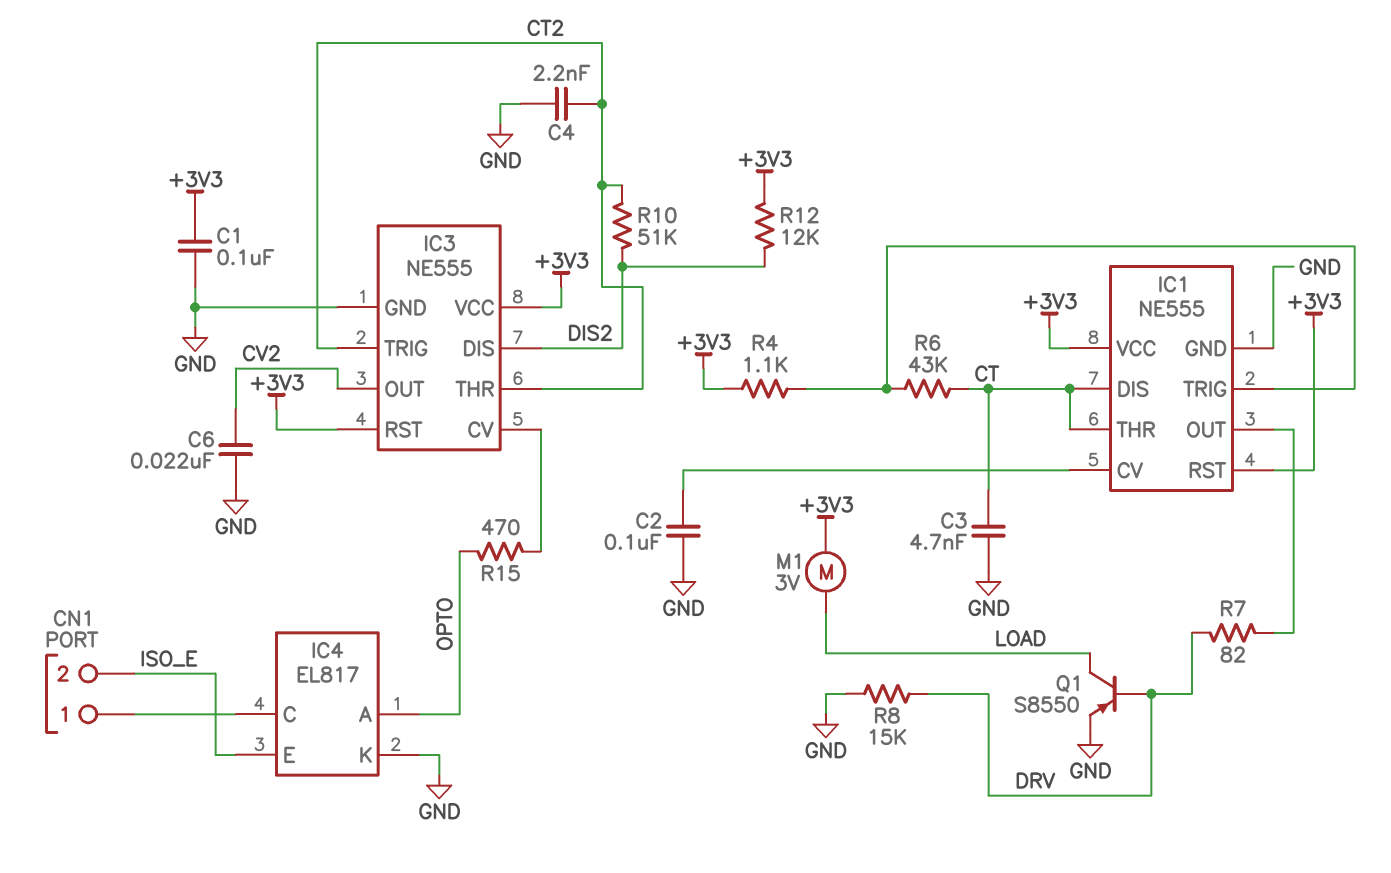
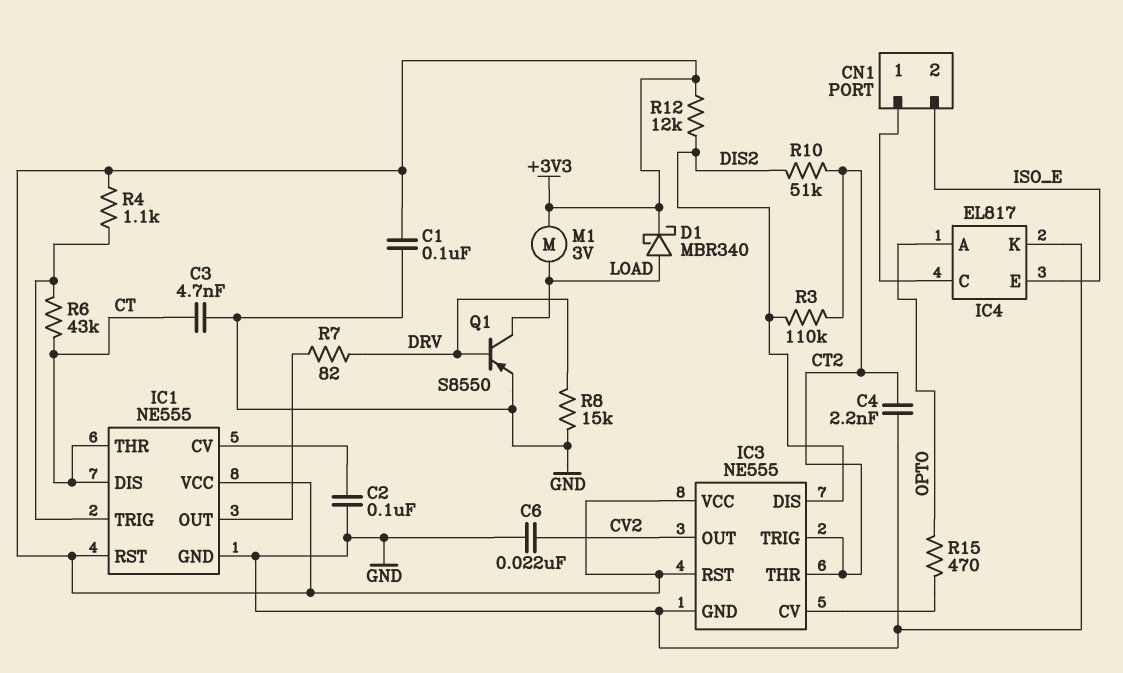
D1: none -> schottky MBR340 (A LOAD, K +3V3)
R3: none -> 110k (CT2, DIS2)

